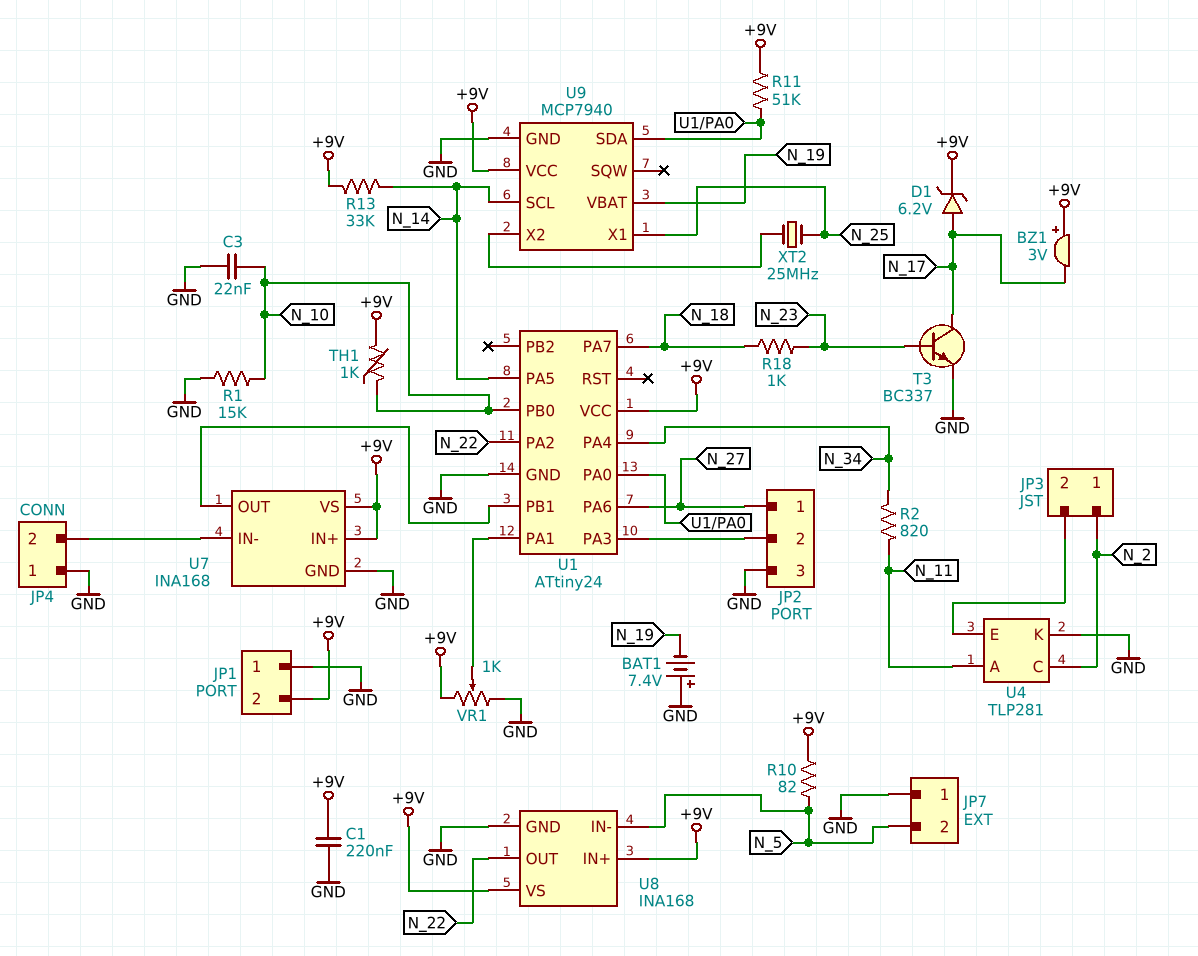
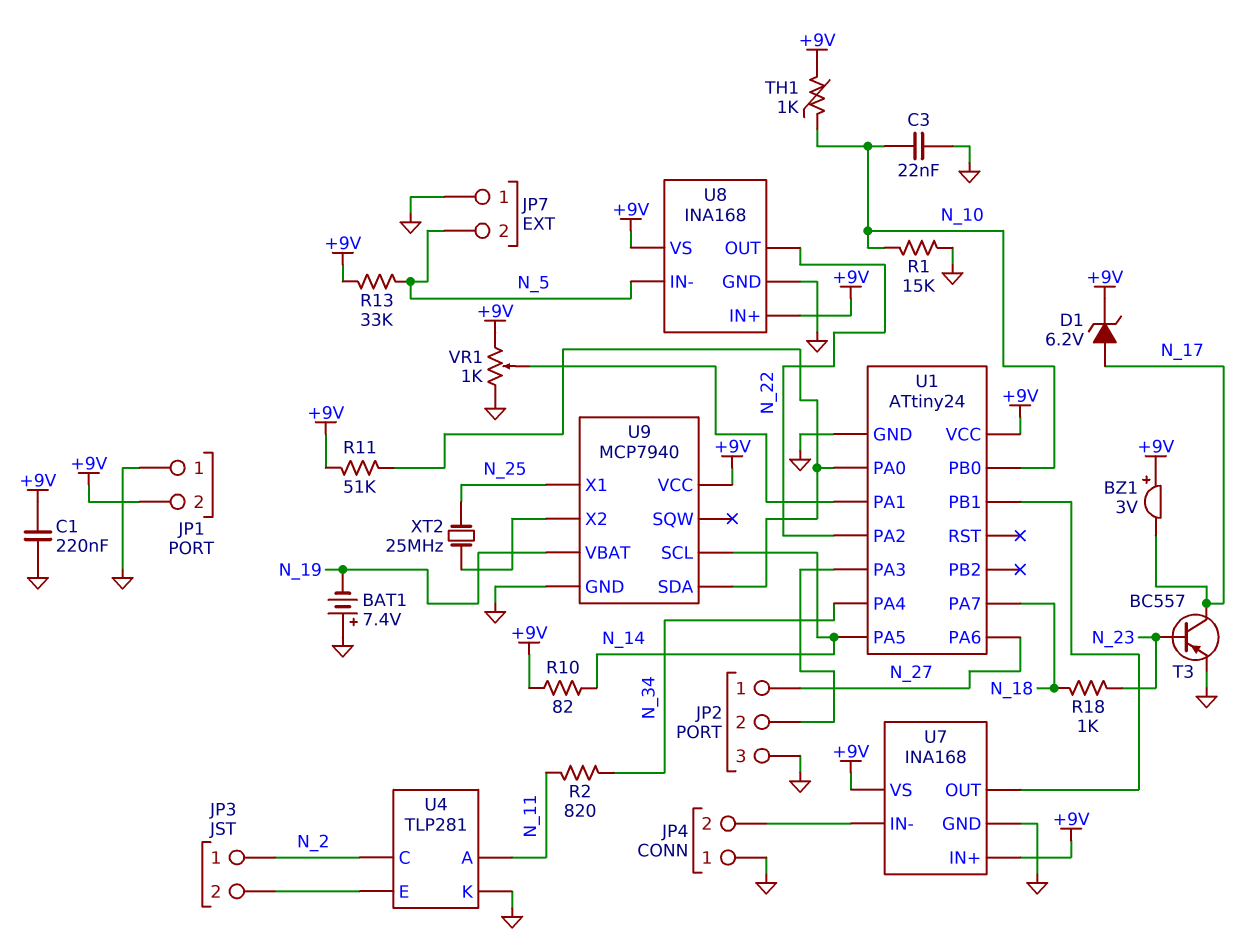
R10: 82 (+9V, N_5) -> 82 (+9V, N_14)
R13: 33k (+9V, N_14) -> 33k (+9V, N_5)
T3: NPN BC337 (B N_23, C N_17, E GND) -> PNP BC557 (B N_23, C N_17, E GND)

